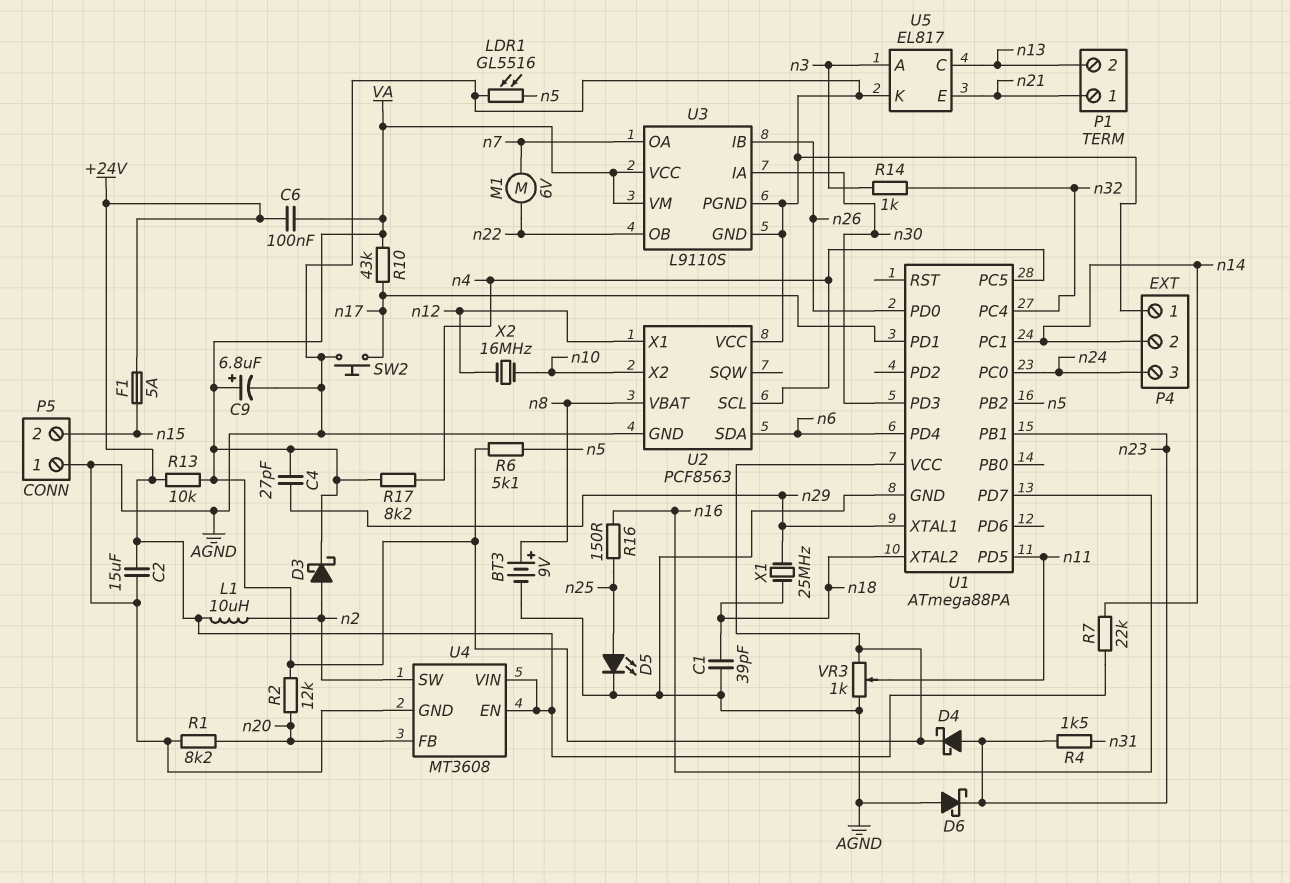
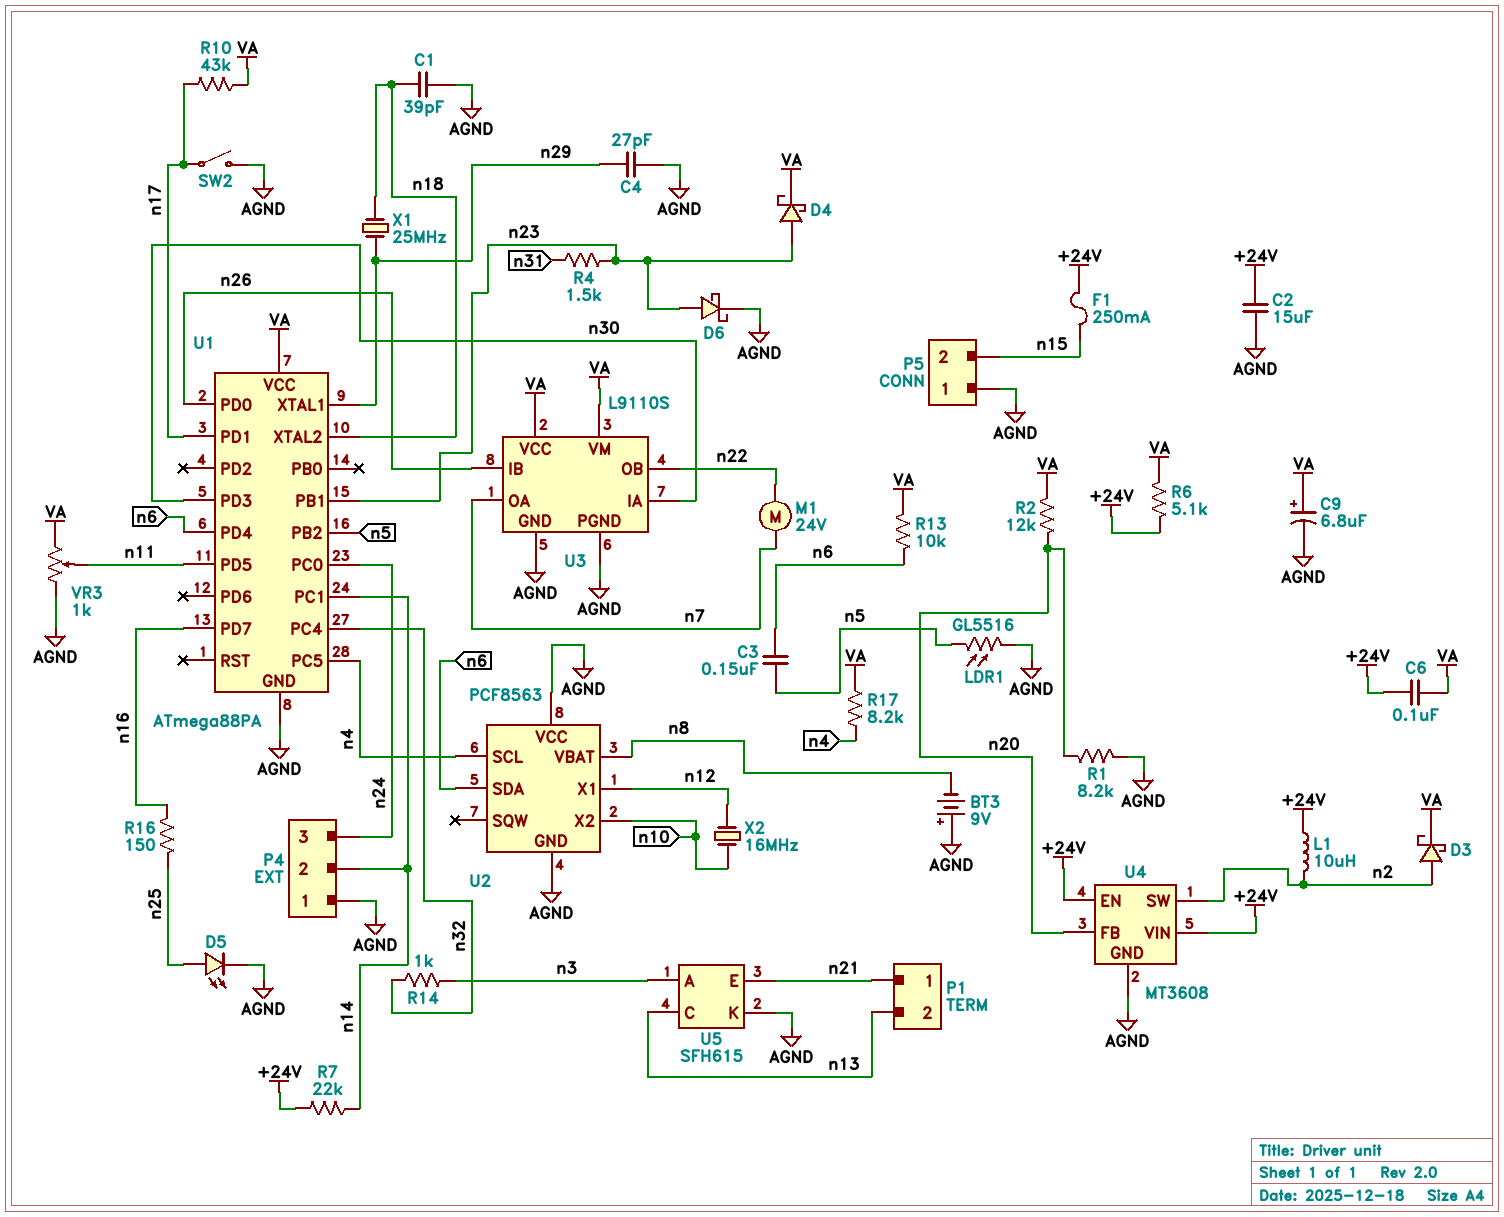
BT3: 9V (plus n8, minus AGND) -> 9V (plus AGND, minus n8)
C3: none -> 150nF (n5, n6)
C4: 27pF (VA, n29) -> 27pF (AGND, n29)
D6: schottky (A AGND, K n23) -> schottky (A n23, K AGND)
F1: 5A (+24V, n15) -> 250mA (+24V, n15)
M1: motor 6V (n7, n22) -> motor 24V (n7, n22)
R6: 5.1k (VA, n5) -> 5.1k (+24V, VA)
R13: 10k (+24V, VA) -> 10k (VA, n6)
SW2: button (AGND, n17) -> switch (AGND, n17)
U5: EL817 -> SFH615

